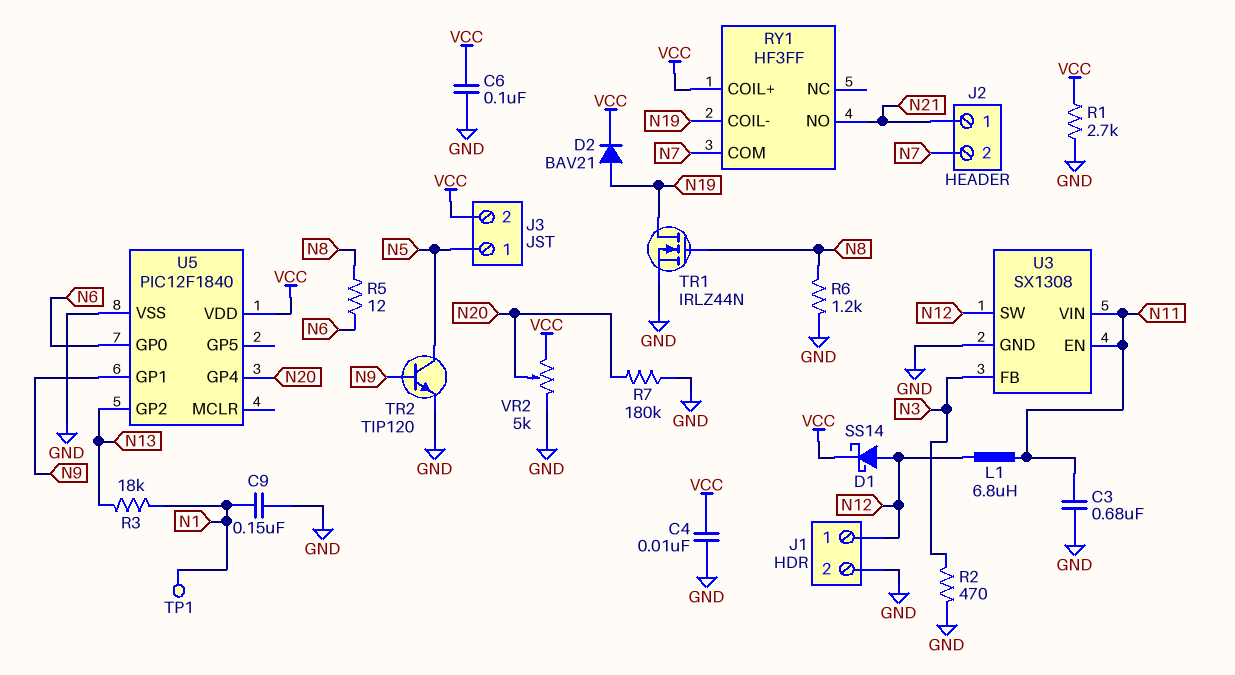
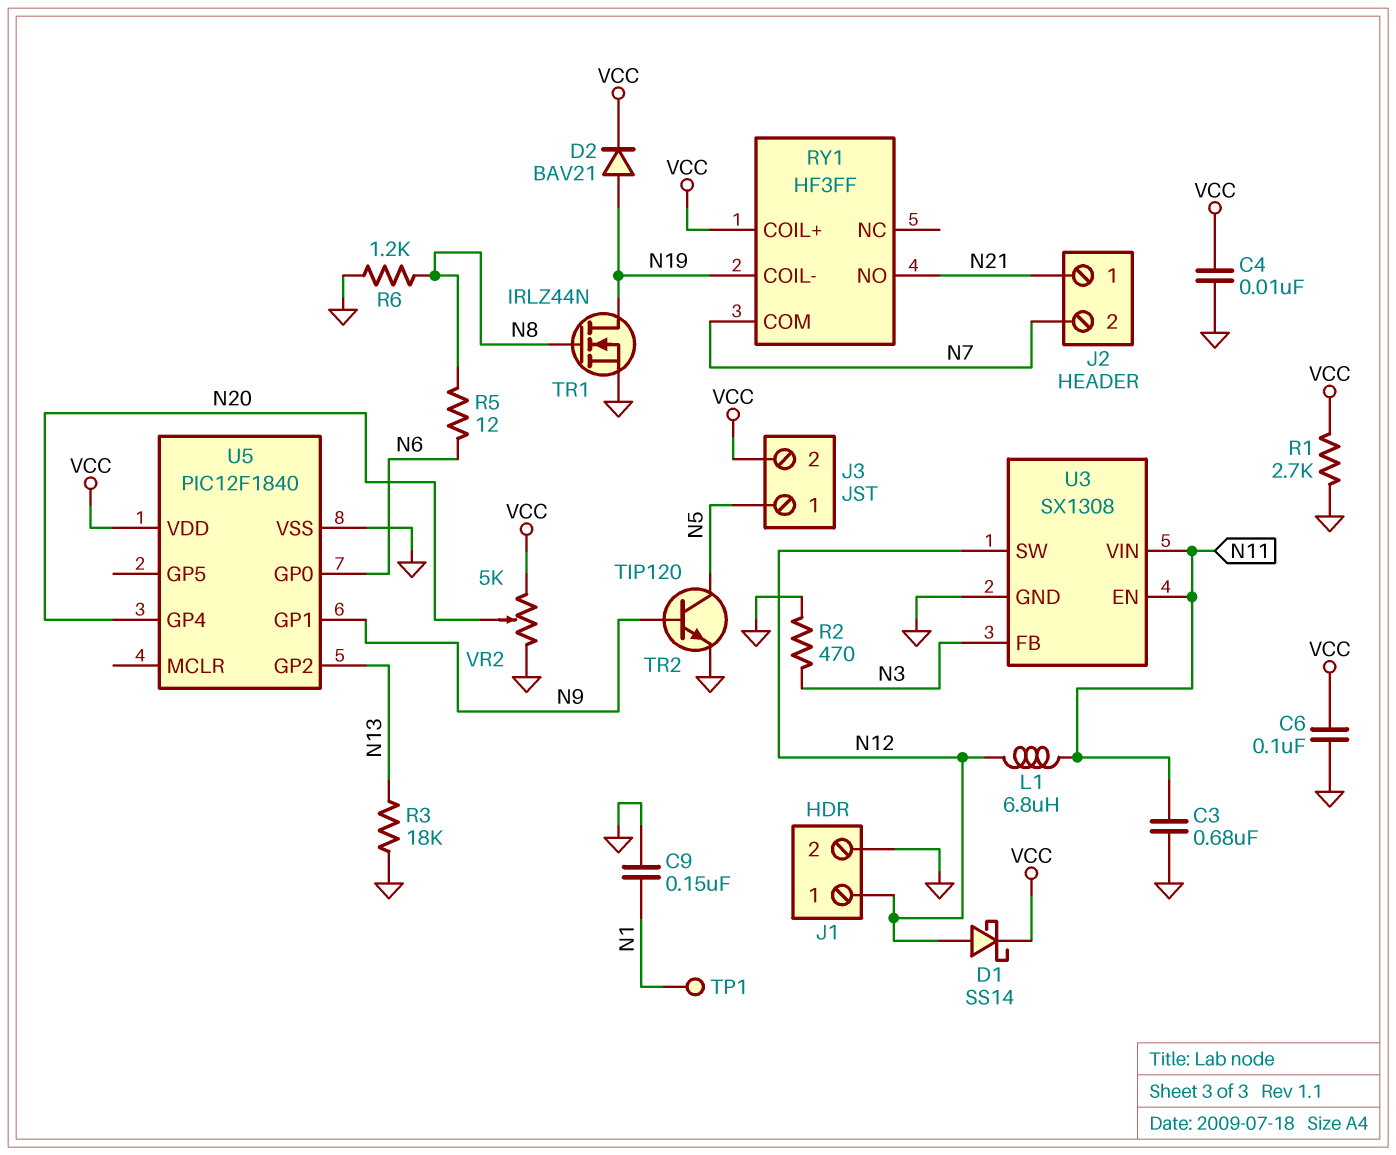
R3: 18k (N1, N13) -> 18k (GND, N13)
R7: 180k (GND, N20) -> none

